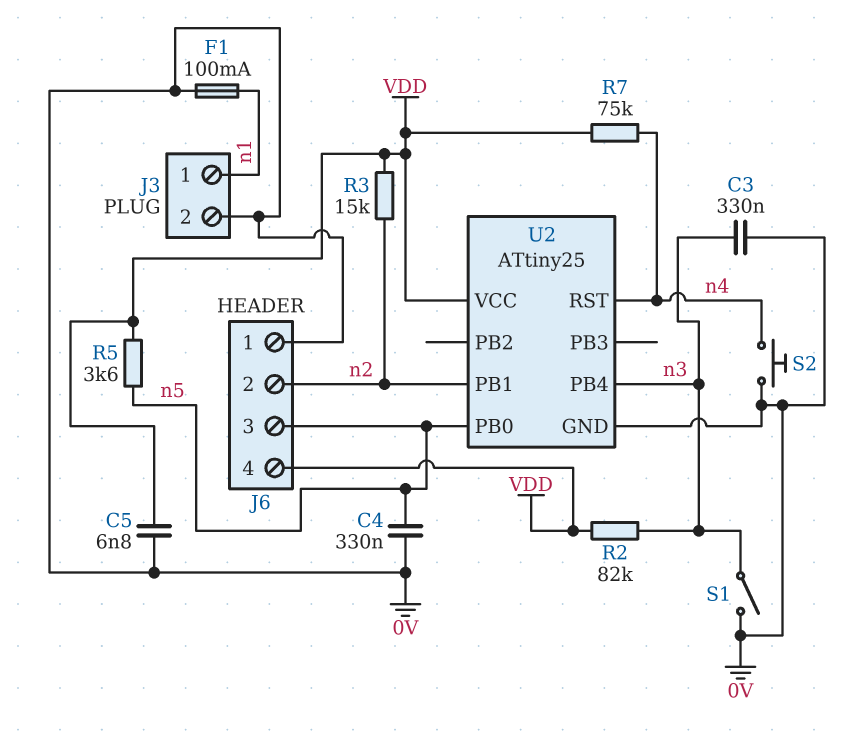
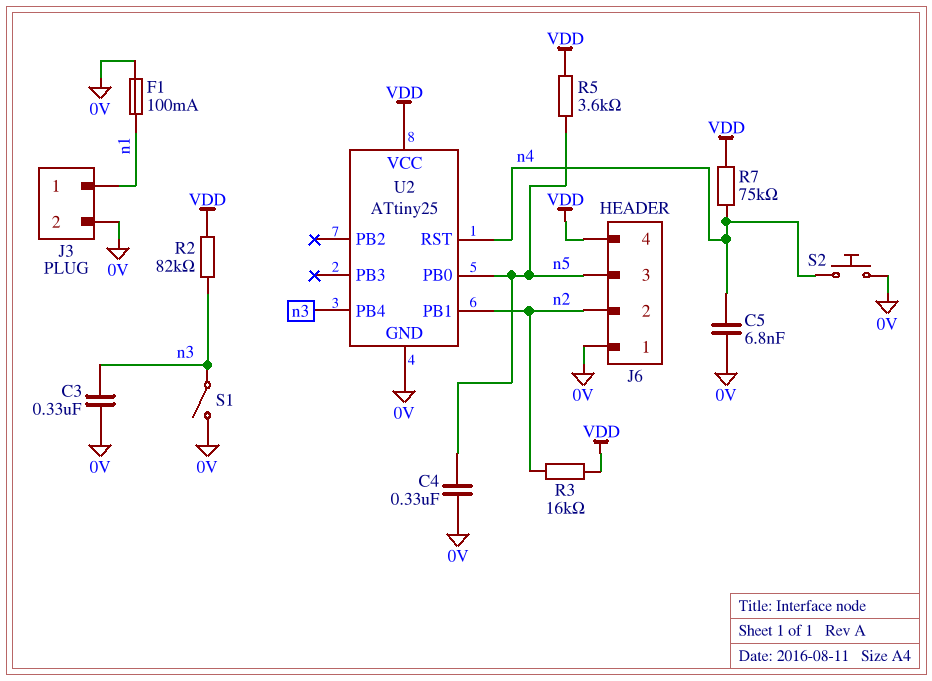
C5: 6.8nF (0V, VDD) -> 6.8nF (0V, n4)
R3: 15k (VDD, n2) -> 16k (VDD, n2)

